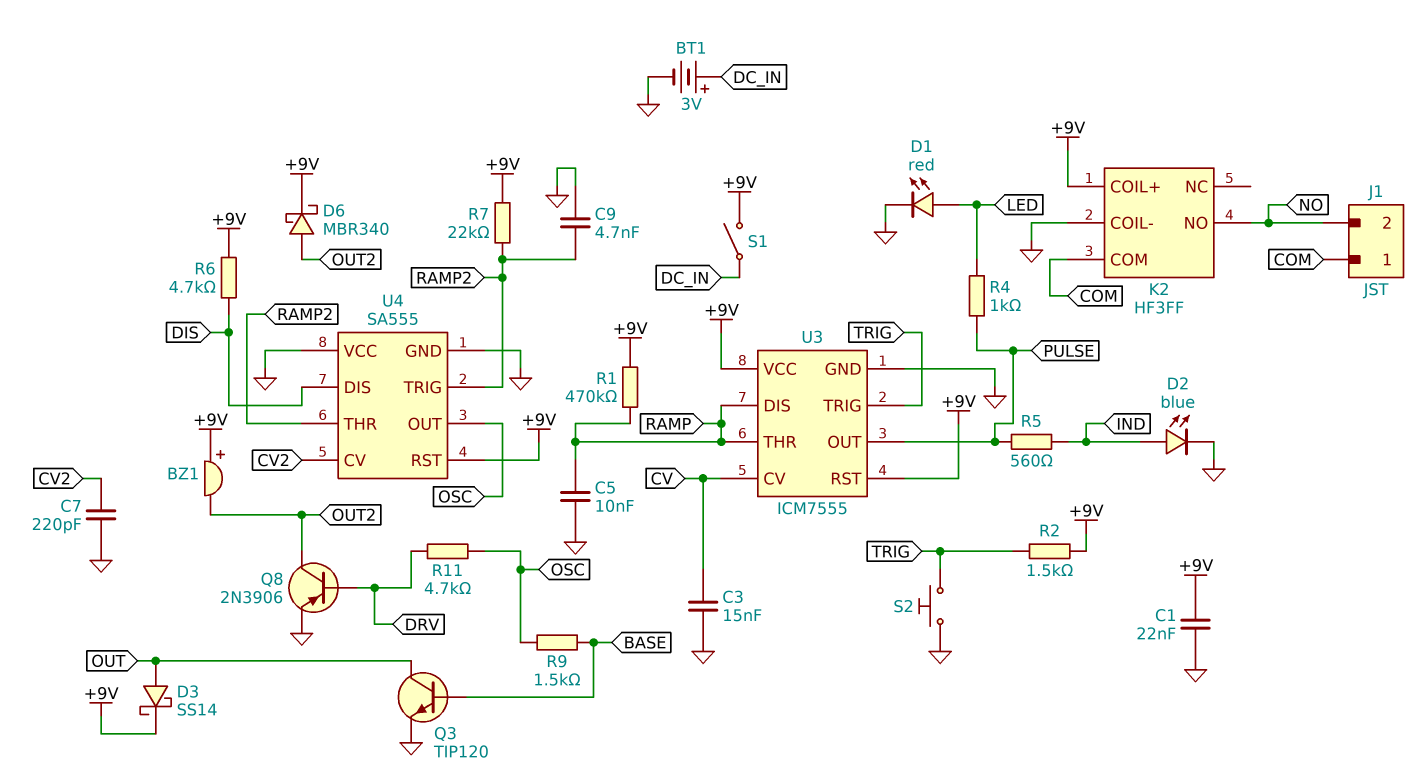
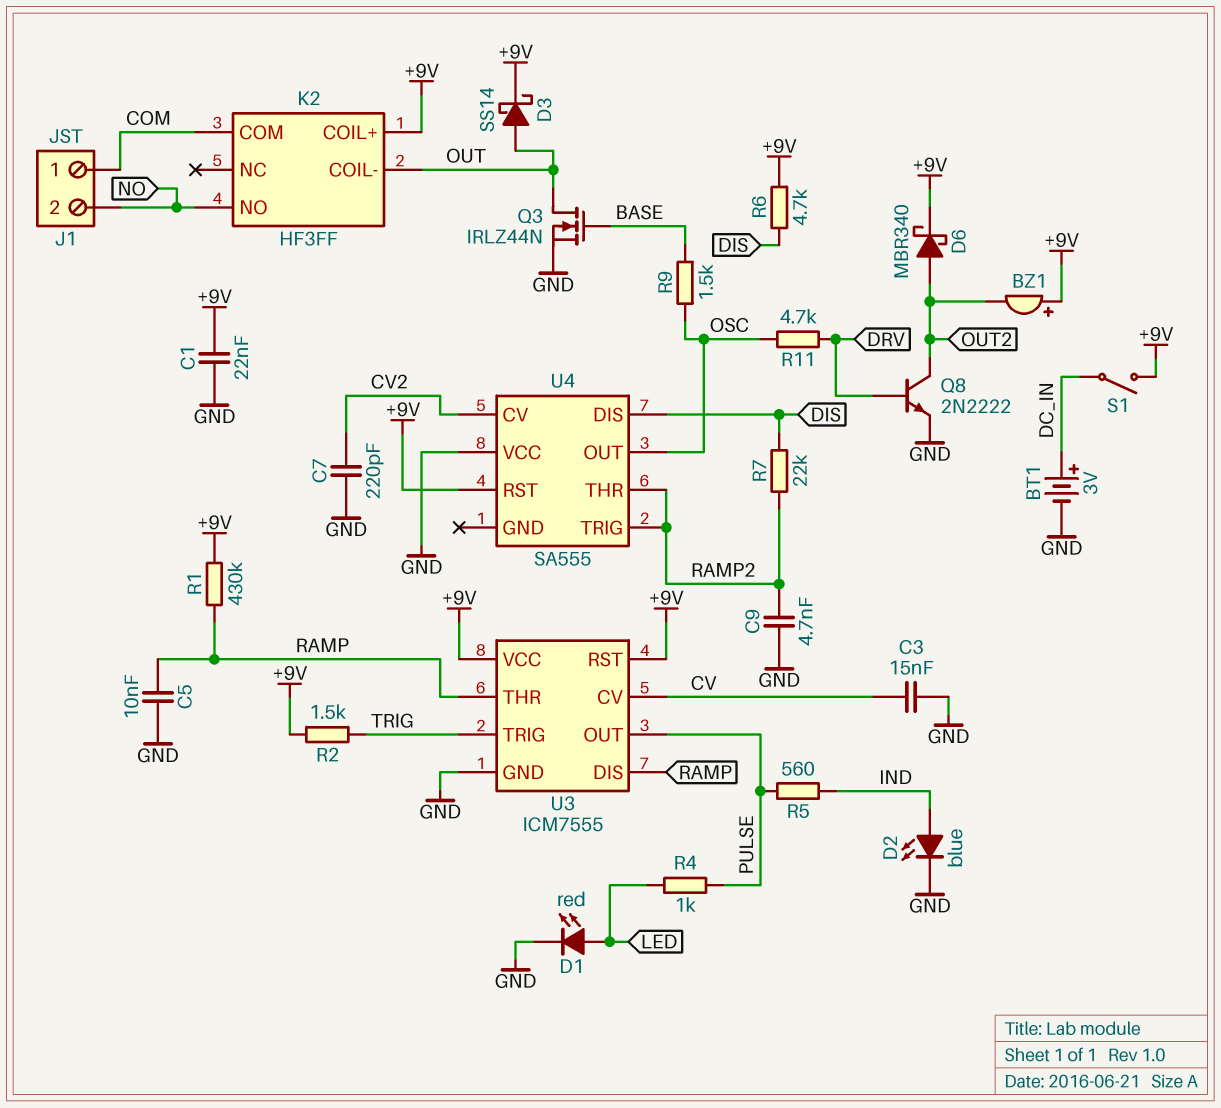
K2 pin COIL-: GND -> OUT
Q3: NPN TIP120 (B BASE, C OUT, E GND) -> NMOS IRLZ44N (G BASE, D OUT, S GND)
Q8: PNP 2N3906 (B DRV, C OUT2, E GND) -> NPN 2N2222 (B DRV, C OUT2, E GND)
R1: 470k (+9V, RAMP) -> 430k (+9V, RAMP)
R7: 22k (+9V, RAMP2) -> 22k (DIS, RAMP2)
S2: button (GND, TRIG) -> none
U4 pin GND: GND -> none

